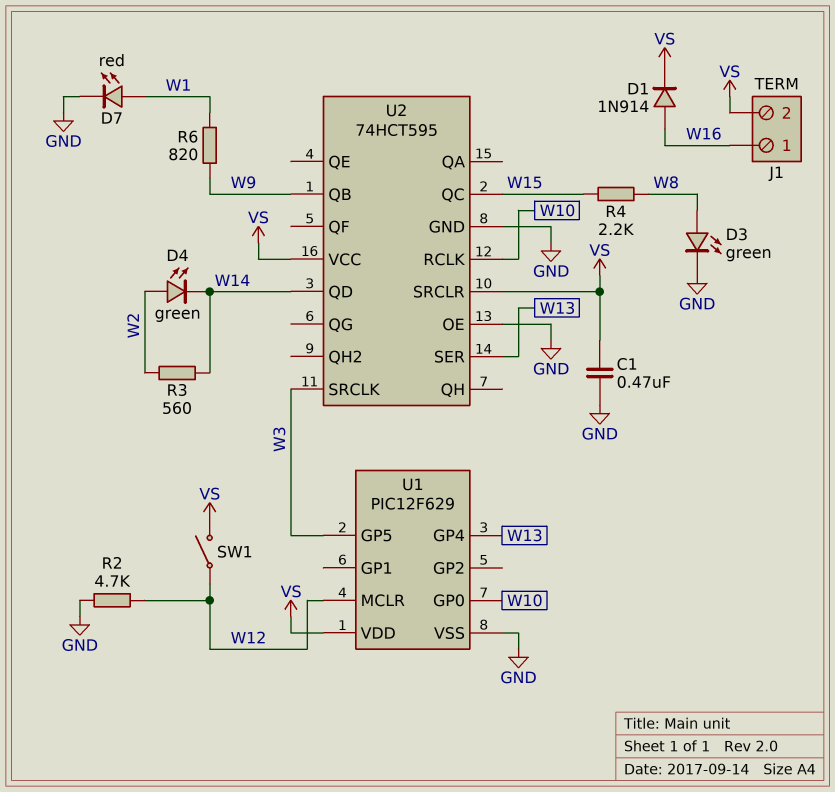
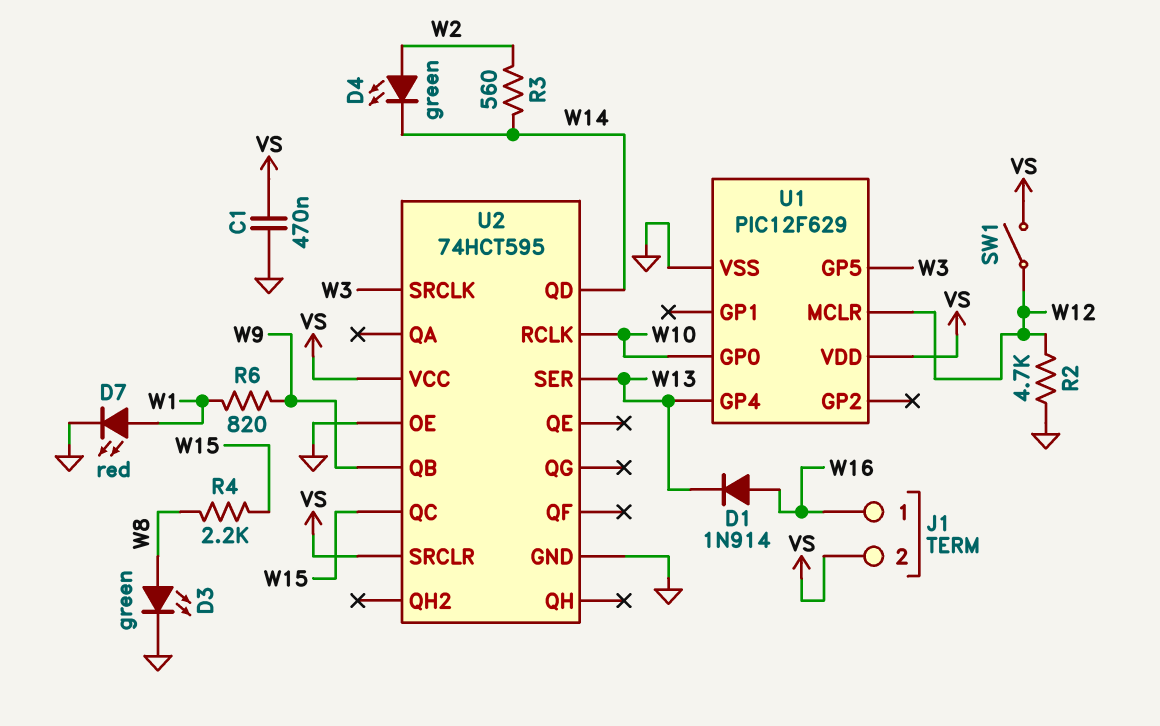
D1: diode 1N914 (A W16, K VS) -> diode 1N914 (A W16, K W13)

